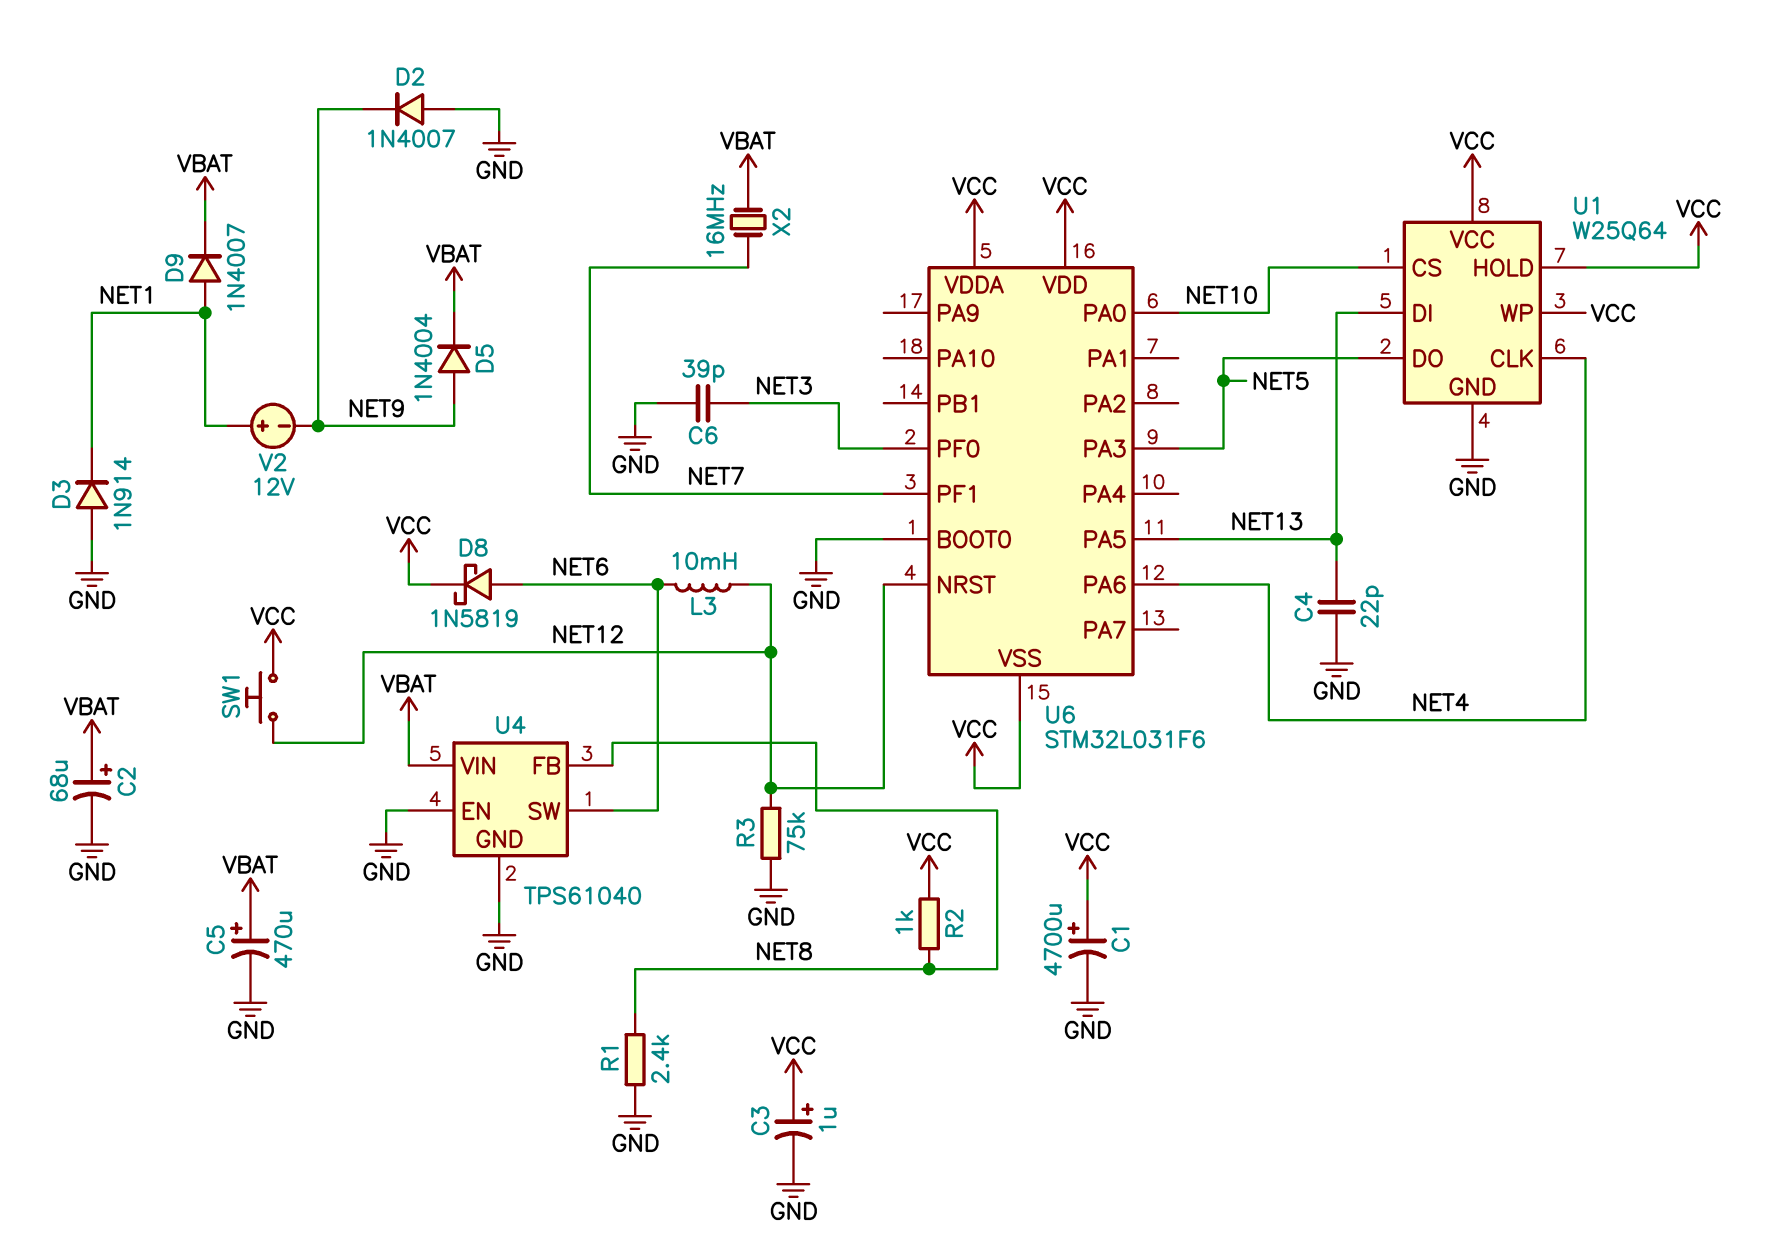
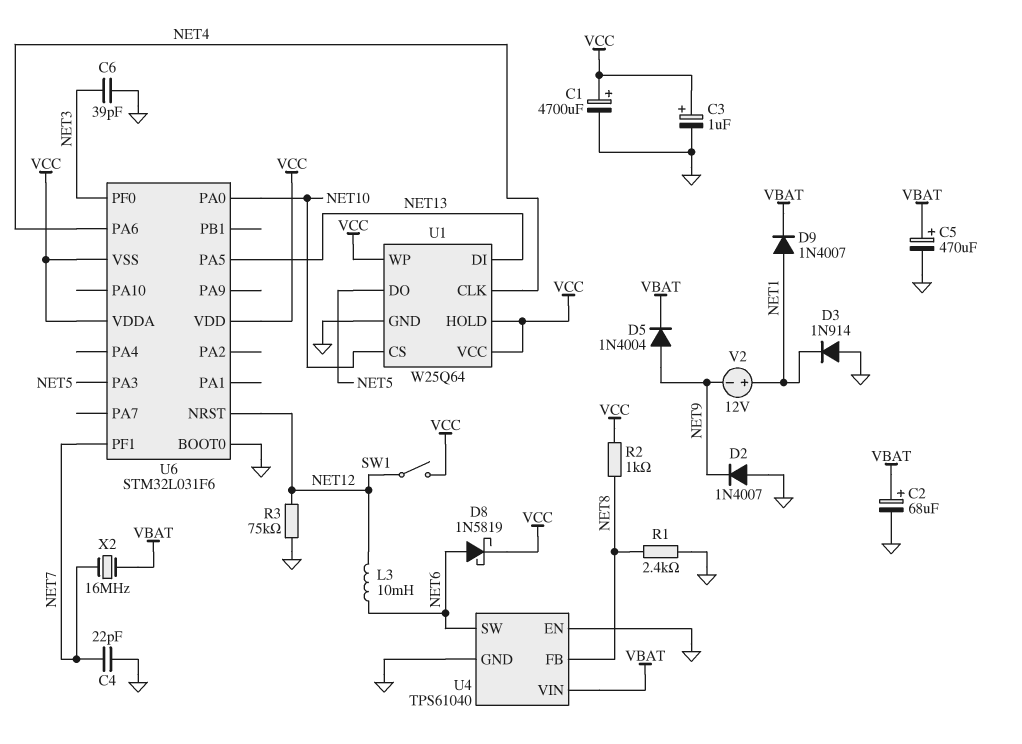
C4: 22pF (GND, NET13) -> 22pF (GND, NET7)
SW1: button (NET12, VCC) -> switch (NET12, VCC)

